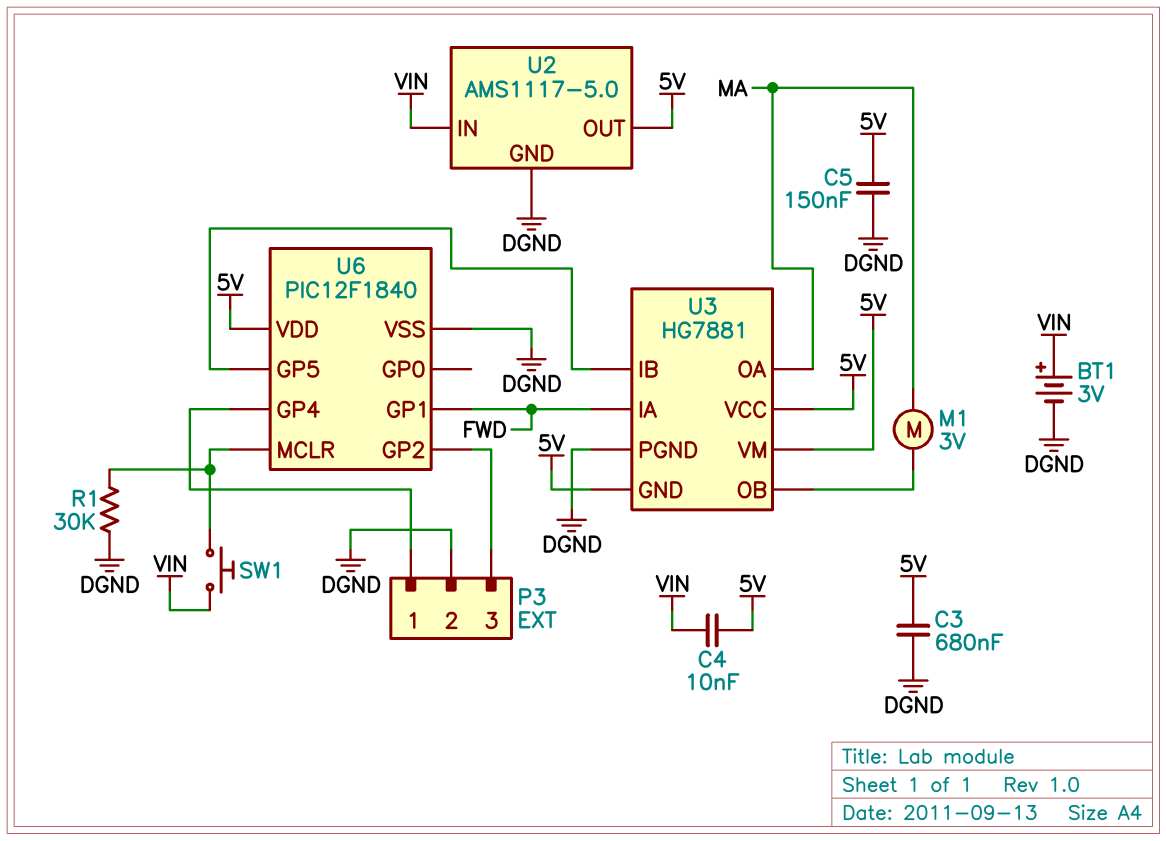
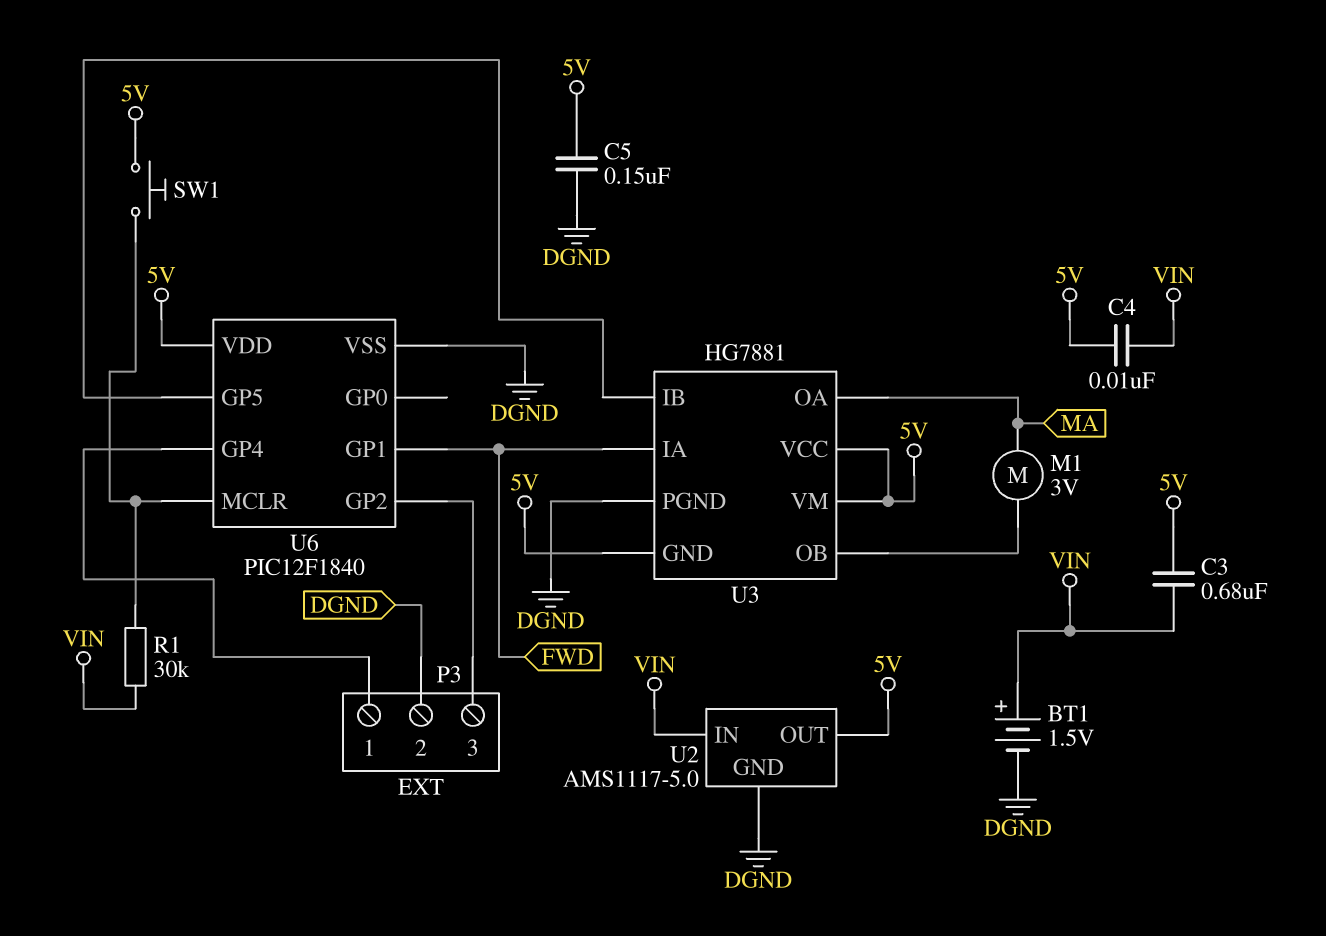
BT1: 3V (plus VIN, minus DGND) -> 1.5V (plus VIN, minus DGND)
C3: 680nF (5V, DGND) -> 680nF (5V, VIN)
R1: 30k (DGND, U6/MCLR) -> 30k (U6/MCLR, VIN)
SW1: button (U6/MCLR, VIN) -> button (5V, U6/MCLR)

